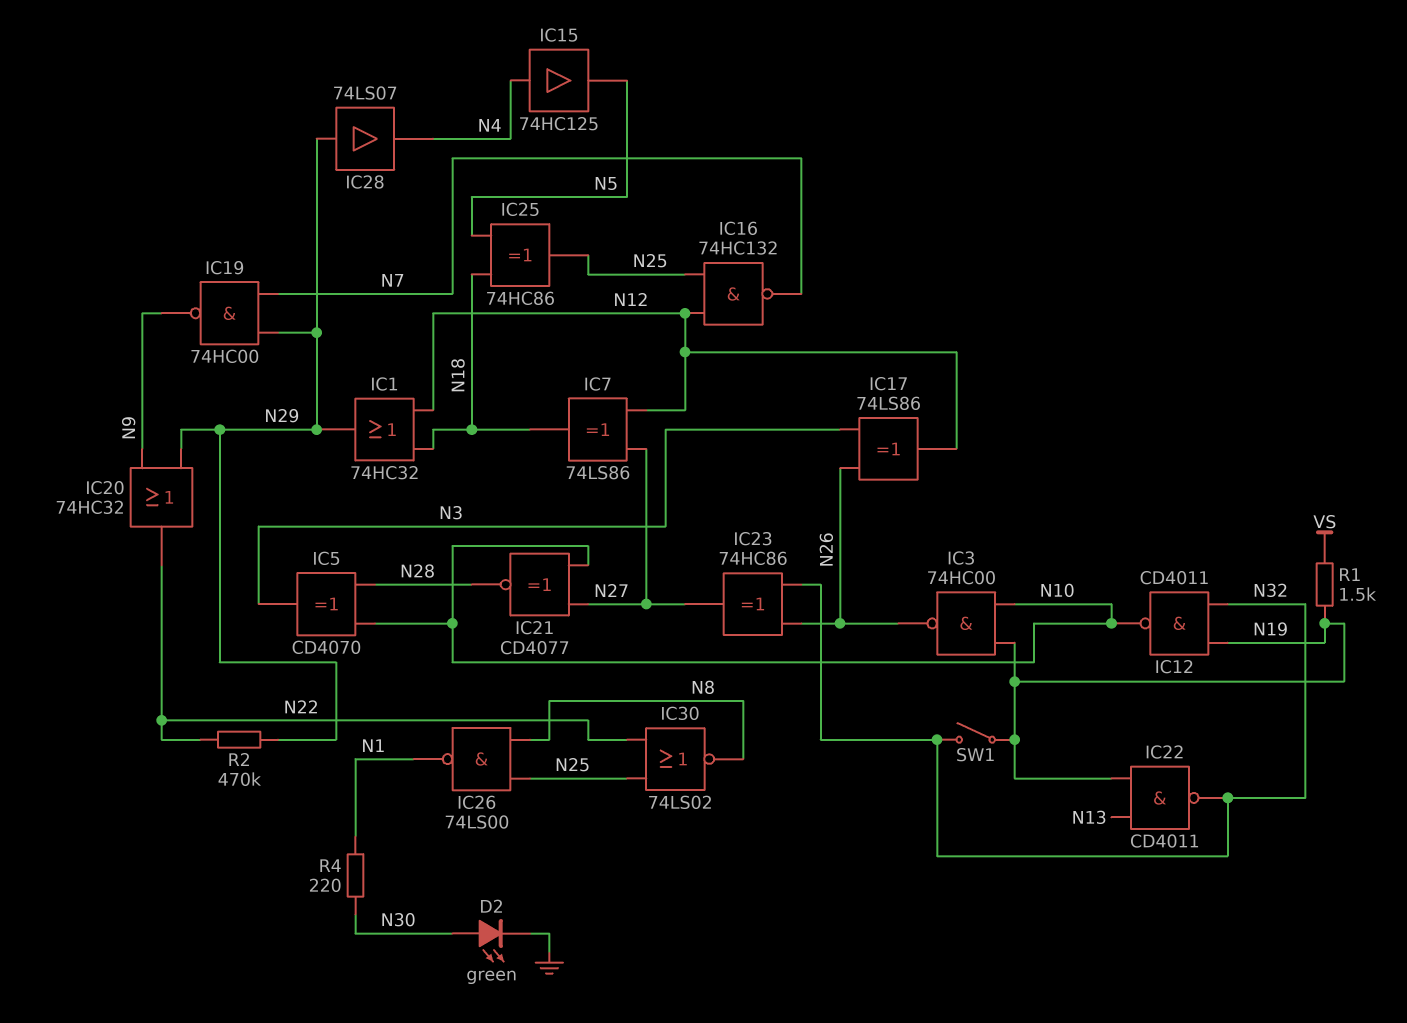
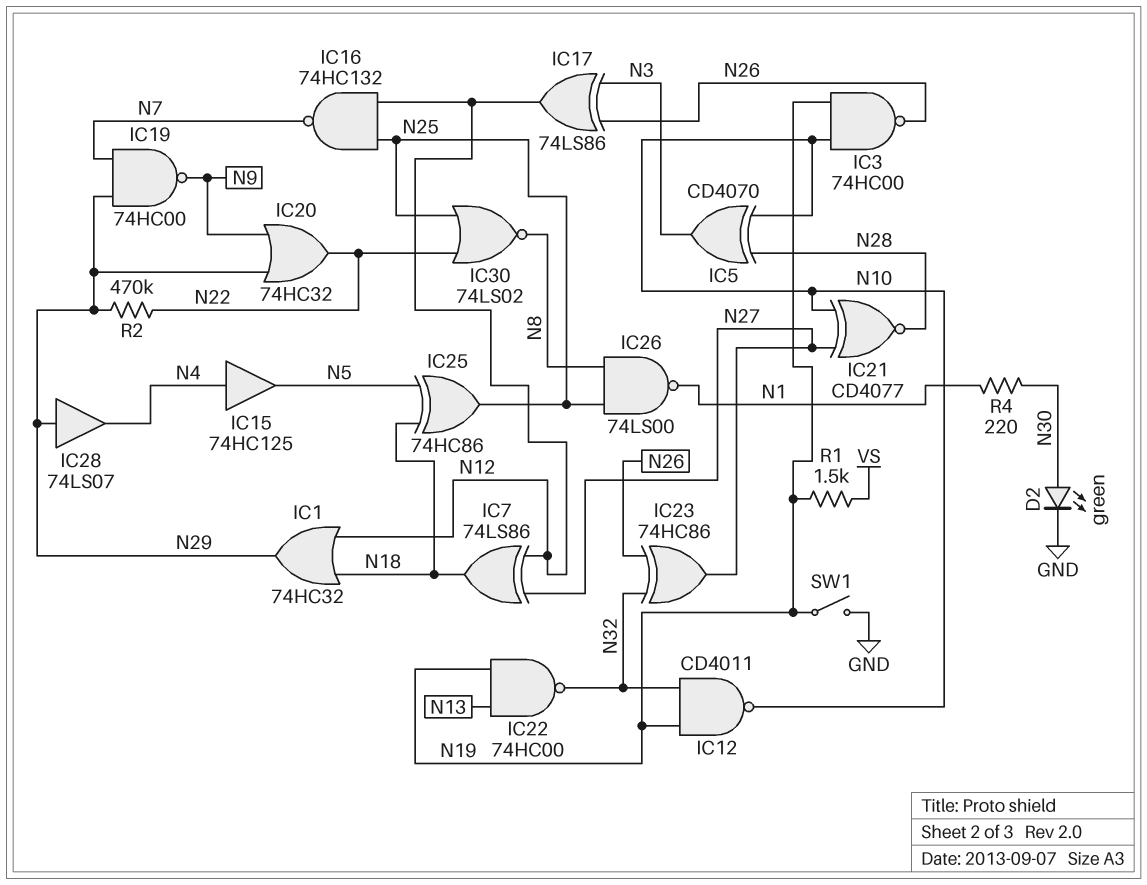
IC22: NAND CD4011 (in N13, in N19, out N32) -> NAND 74HC00 (in N13, in N19, out N32)
SW1: switch (N19, N32) -> switch (GND, N19)

